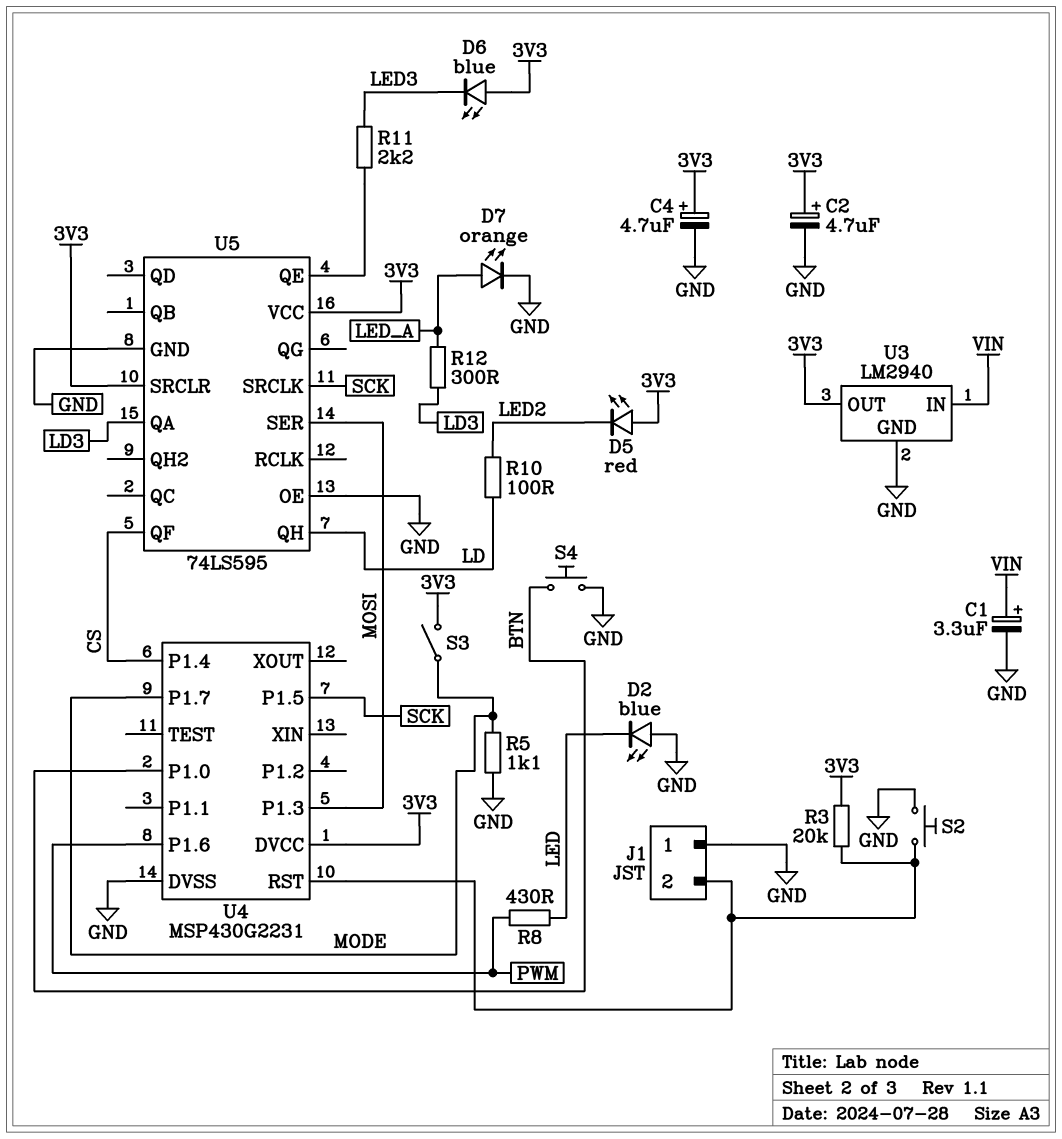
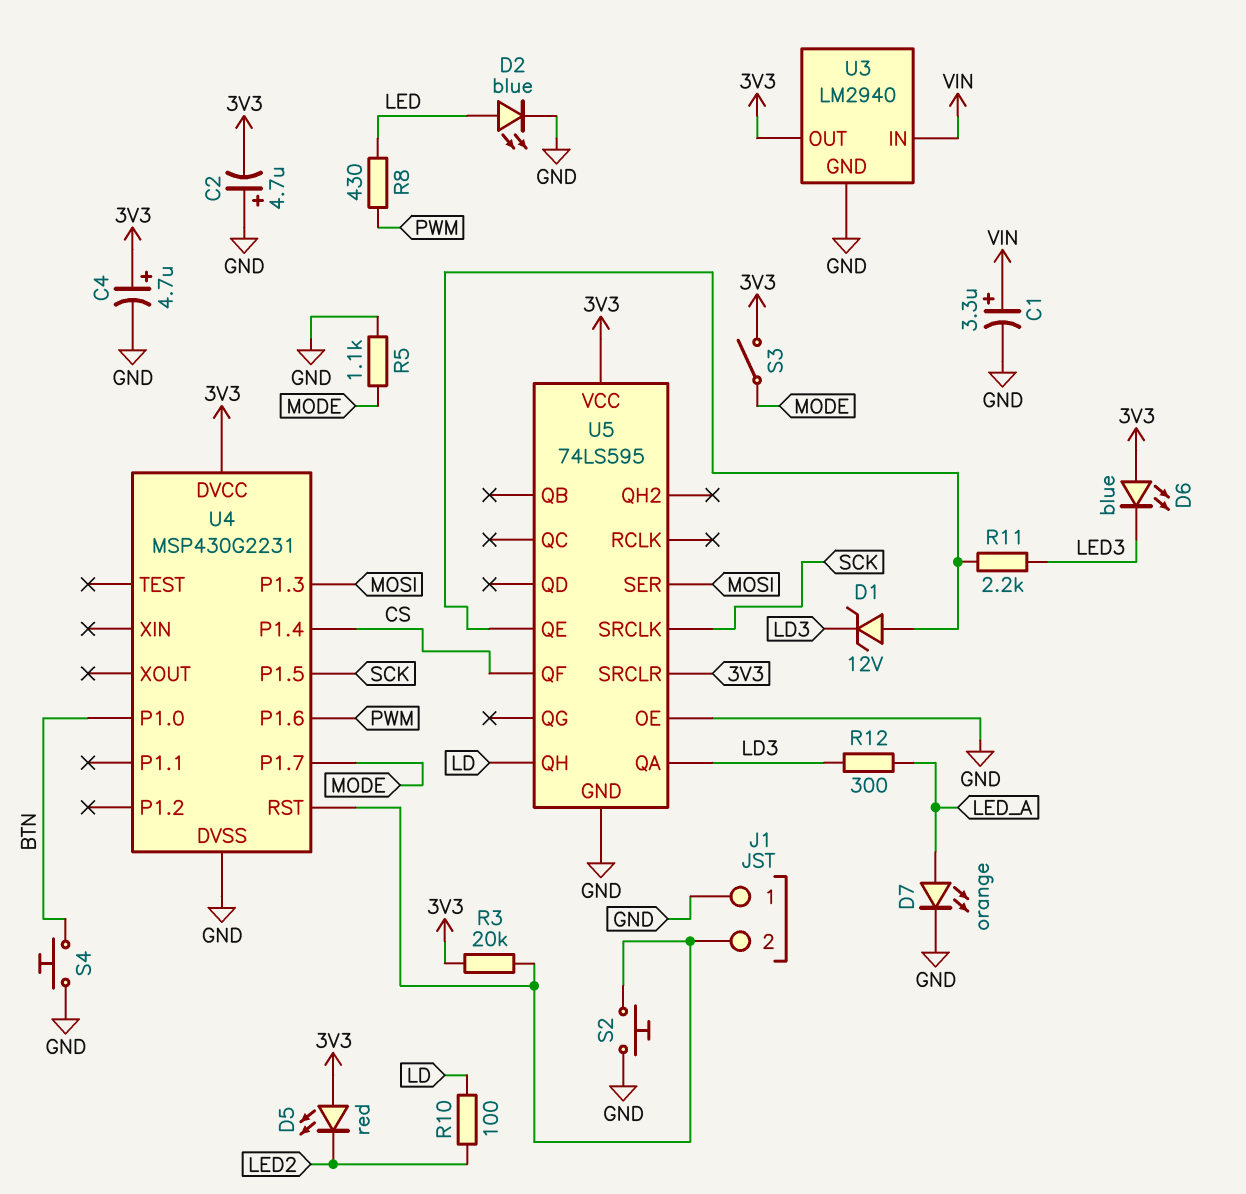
C2: 4.7uF (plus 3V3, minus GND) -> 4.7uF (plus GND, minus 3V3)
D1: none -> zener 12V (A U5/QE, K LD3)
D2: LED blue (A GND, K LED) -> LED blue (A LED, K GND)

